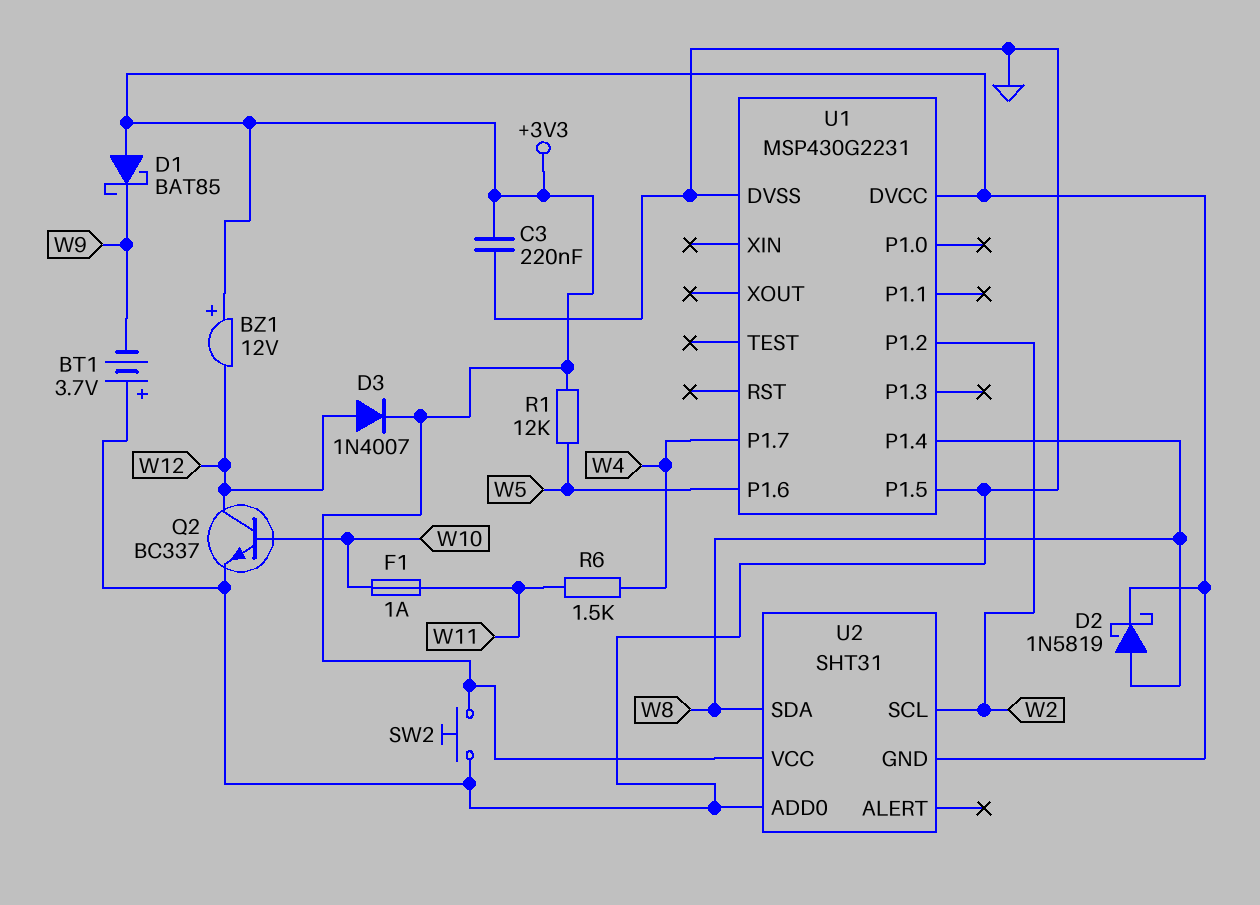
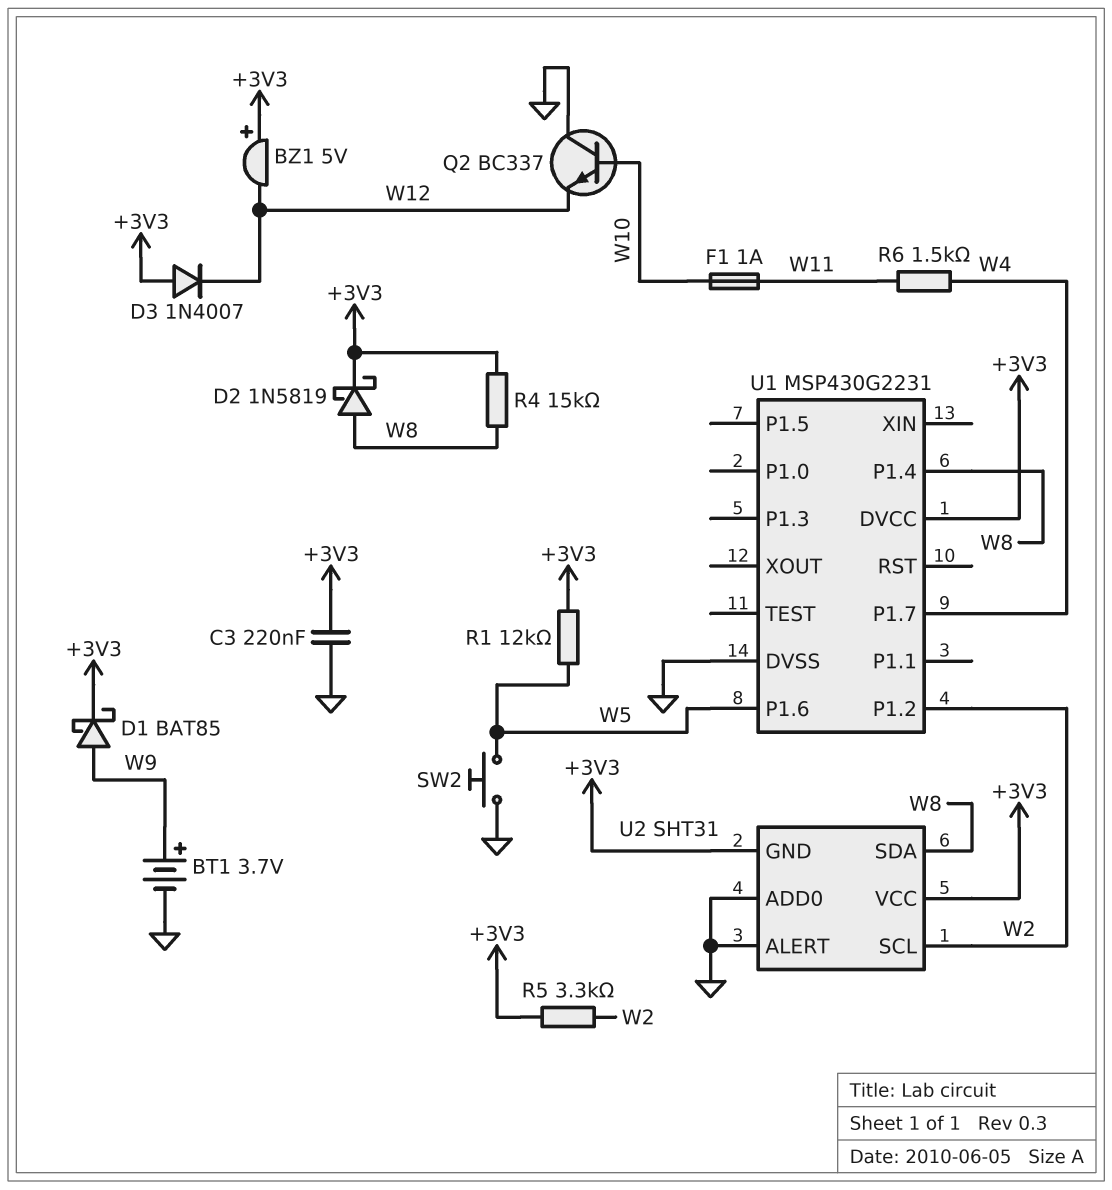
BT1: 3.7V (plus GND, minus W9) -> 3.7V (plus W9, minus GND)
BZ1: buzzer 12V (plus +3V3, minus W12) -> buzzer 5V (plus +3V3, minus W12)
D1: schottky BAT85 (A +3V3, K W9) -> schottky BAT85 (A W9, K +3V3)
D3: diode 1N4007 (A W12, K +3V3) -> diode 1N4007 (A +3V3, K W12)
Q2: NPN BC337 (B W10, C W12, E GND) -> NPN BC337 (B W10, C GND, E W12)
R4: none -> 15k (+3V3, W8)
R5: none -> 3.3k (+3V3, W2)
SW2: button (+3V3, GND) -> button (GND, W5)
U1 pin P1.5: GND -> none
U2 pin ALERT: none -> GND

